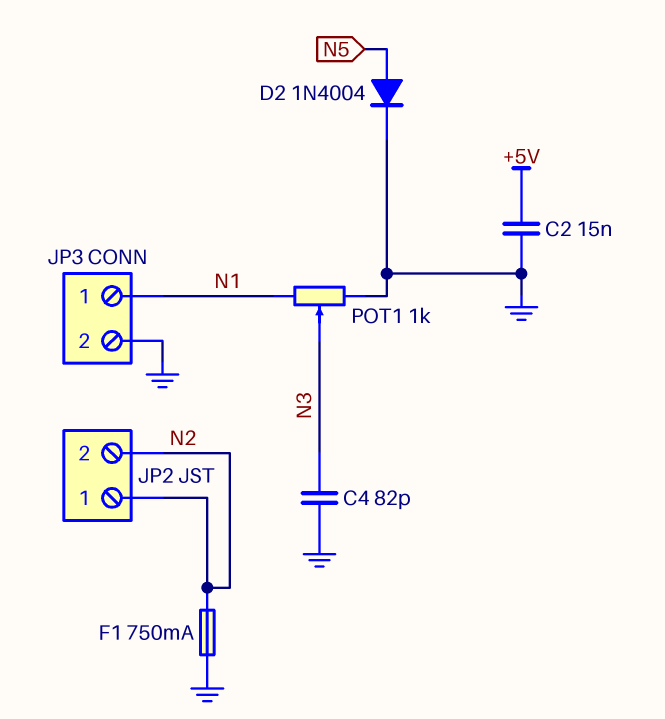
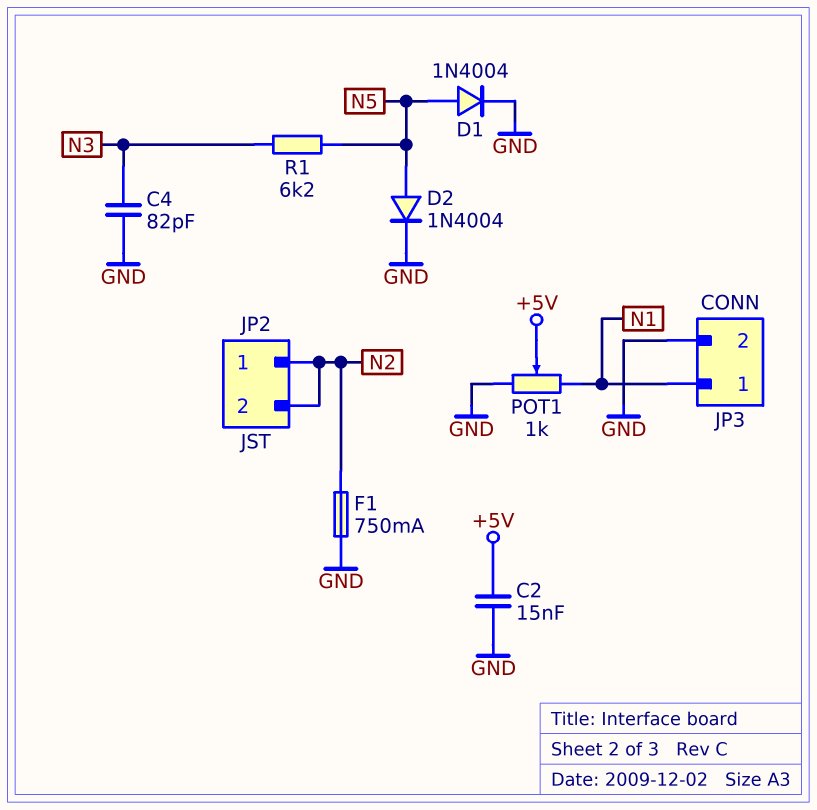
D1: none -> diode 1N4004 (A N5, K GND)
POT1: 1k (GND, N1, wiper N3) -> 1k (GND, N1, wiper +5V)
R1: none -> 6.2k (N3, N5)

